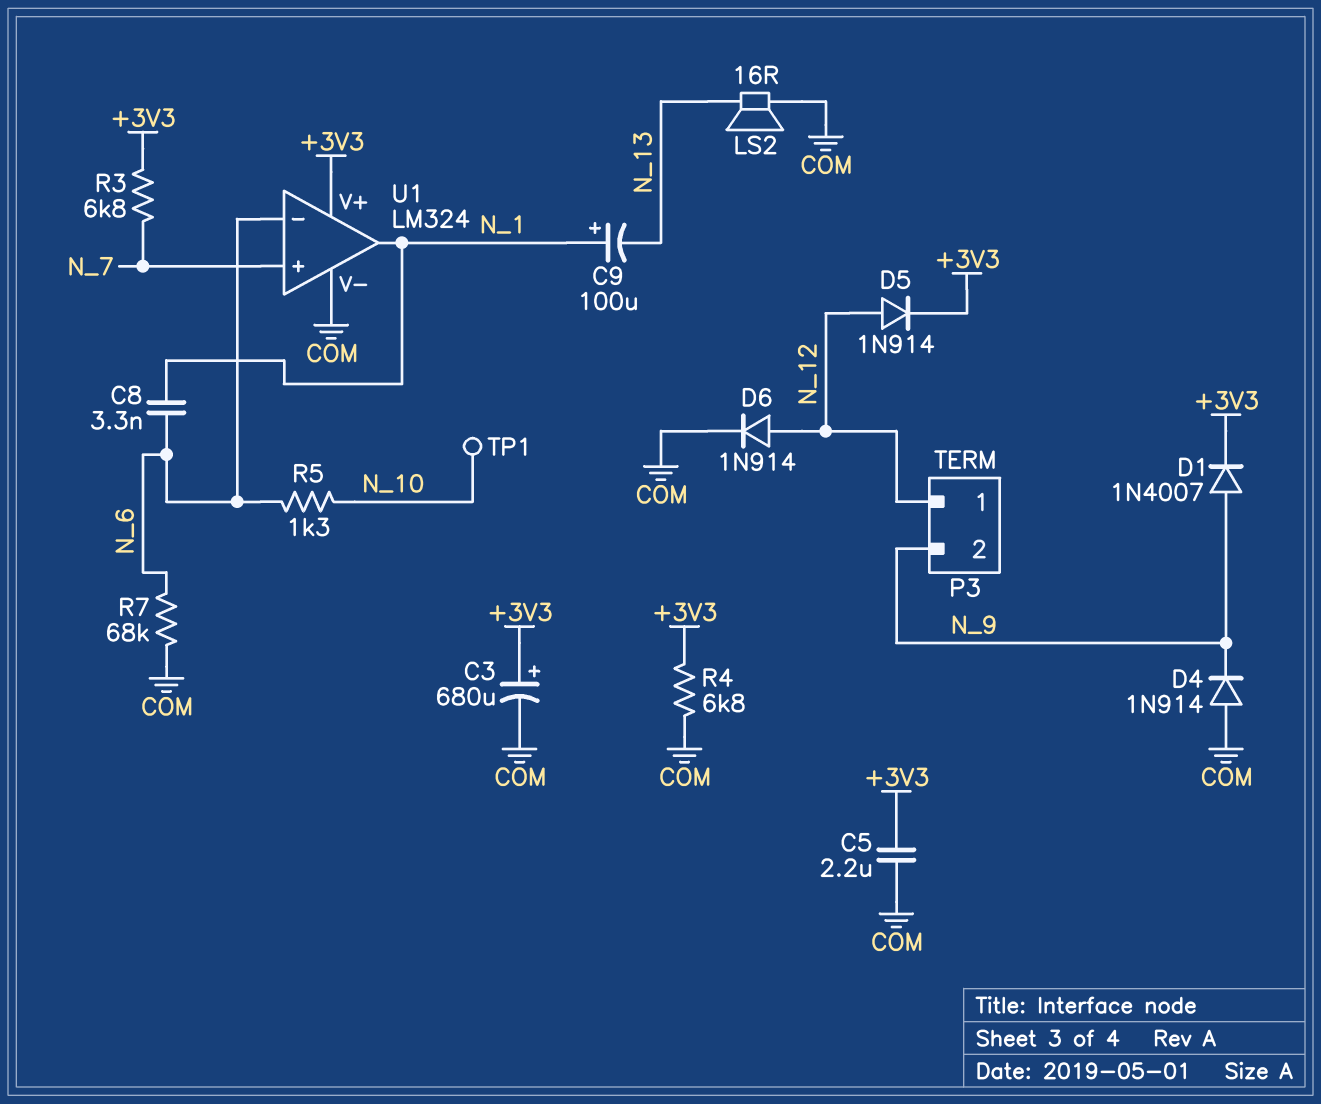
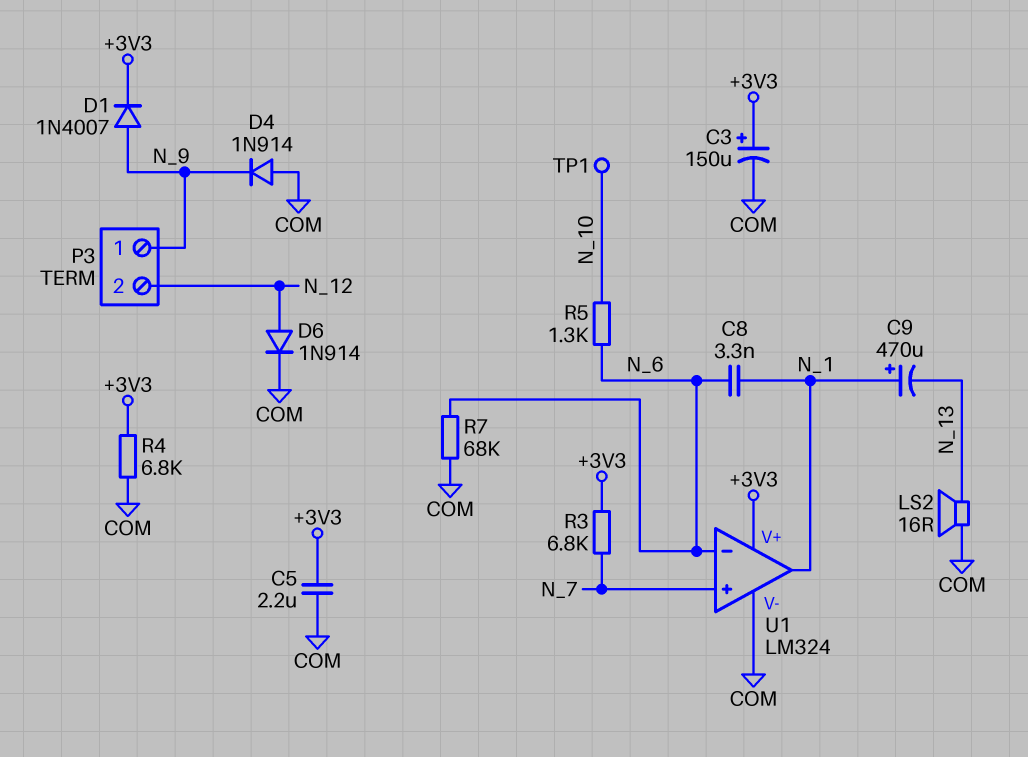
C3: 680uF (plus +3V3, minus COM) -> 150uF (plus +3V3, minus COM)
C9: 100uF (plus N_1, minus N_13) -> 470uF (plus N_1, minus N_13)
D5: diode 1N914 (A N_12, K +3V3) -> none
P3 pin 1: N_12 -> N_9
P3 pin 2: N_9 -> N_12

